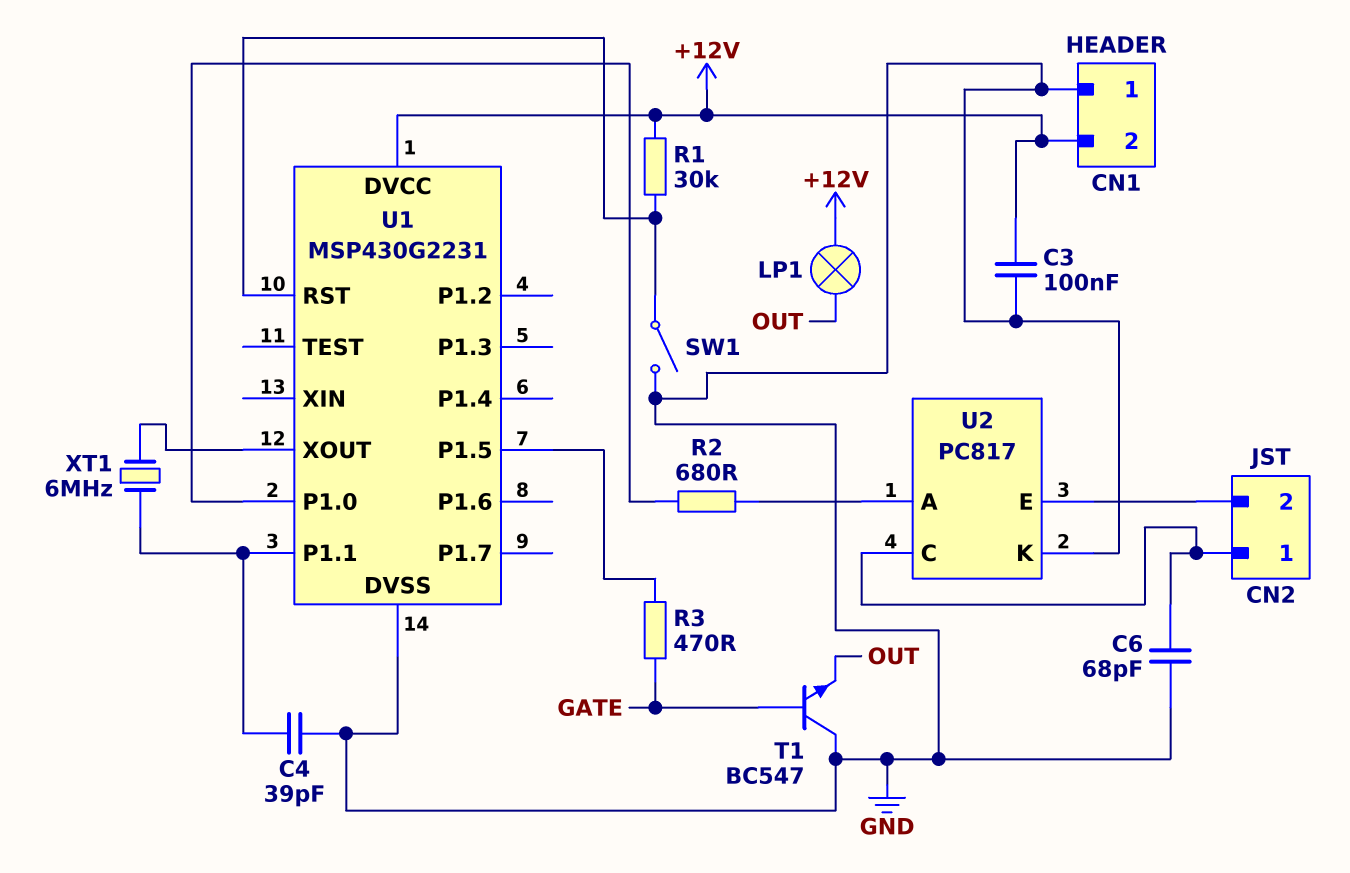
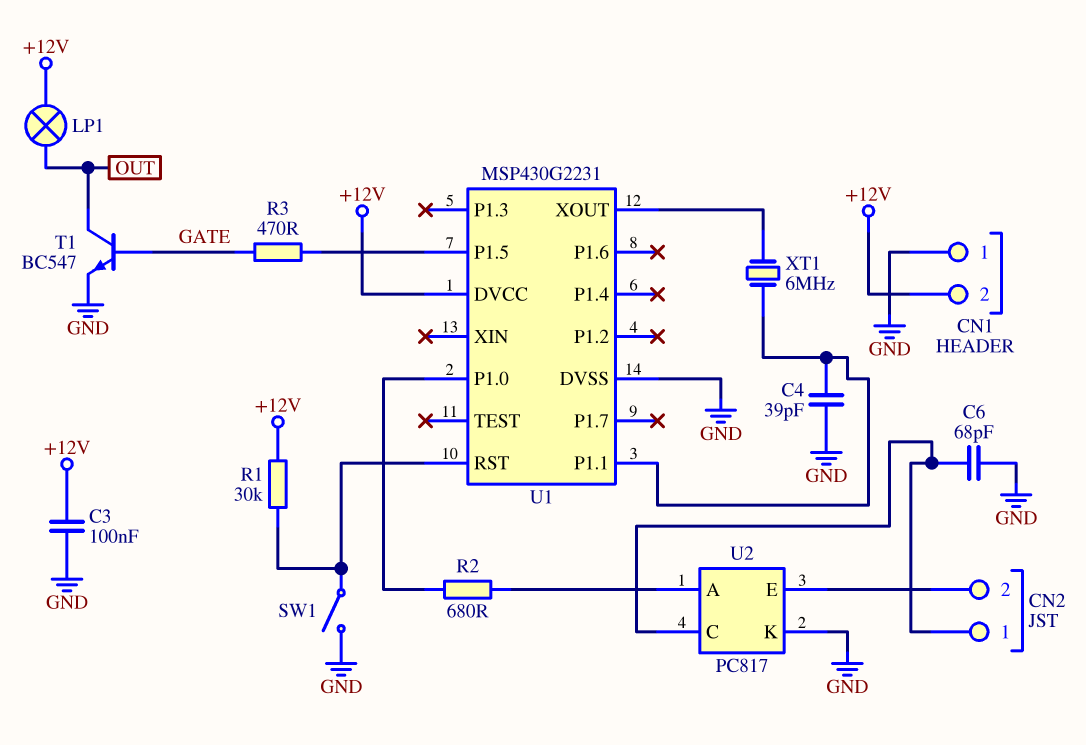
T1: NPN BC547 (B GATE, C GND, E OUT) -> NPN BC547 (B GATE, C OUT, E GND)

